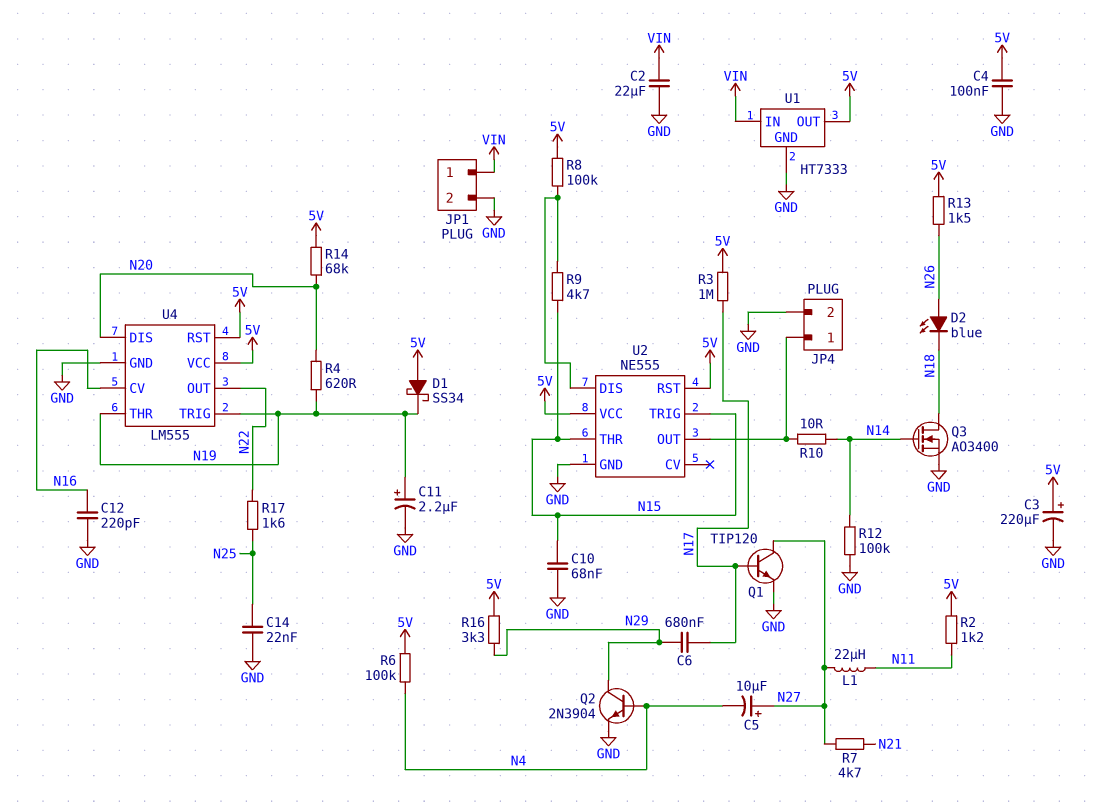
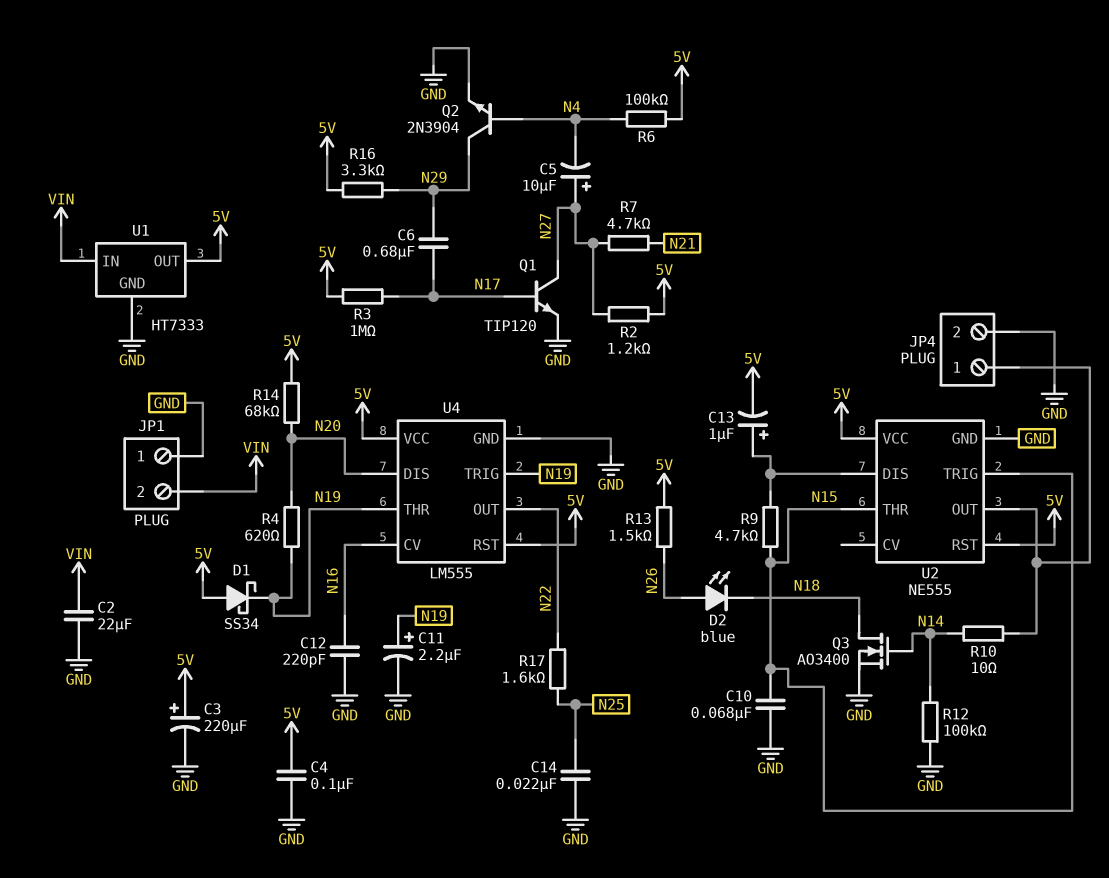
C13: none -> 1uF (plus U2/DIS, minus 5V)
JP1 pin 1: VIN -> GND
JP1 pin 2: GND -> VIN
L1: 22uH (N11, N27) -> none
R2: 1.2k (5V, N11) -> 1.2k (5V, N27)
R8: 100k (5V, U2/DIS) -> none

